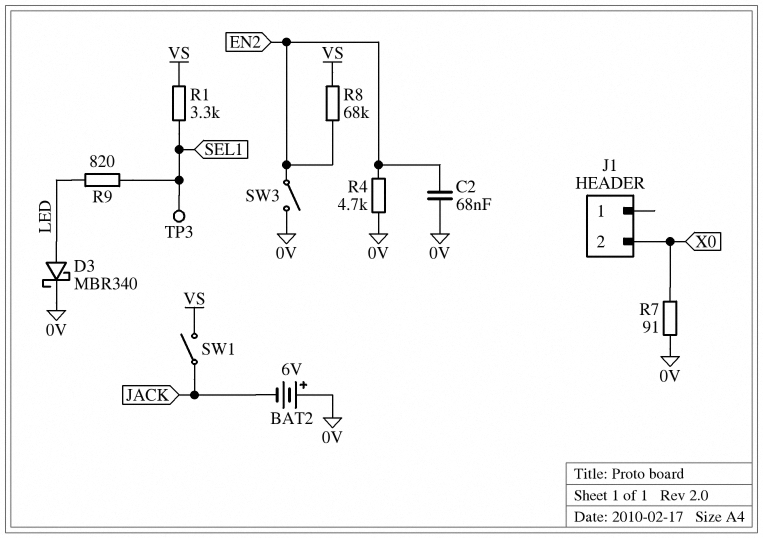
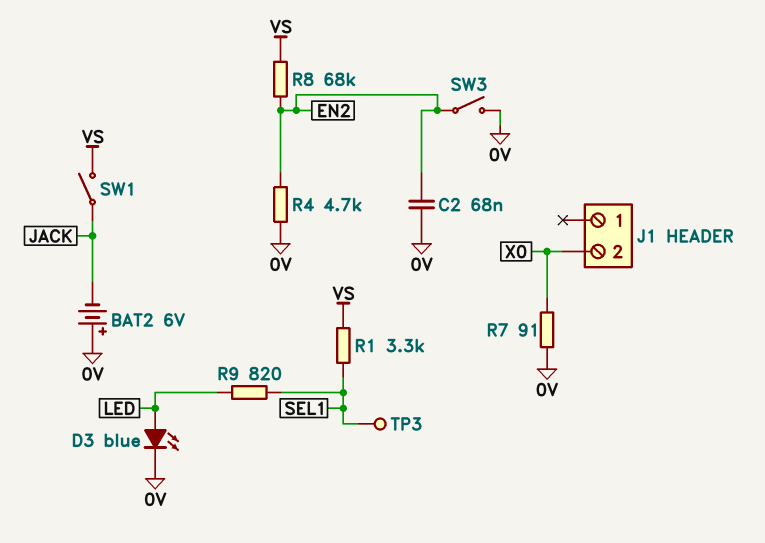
D3: schottky MBR340 (A LED, K 0V) -> LED blue (A LED, K 0V)

